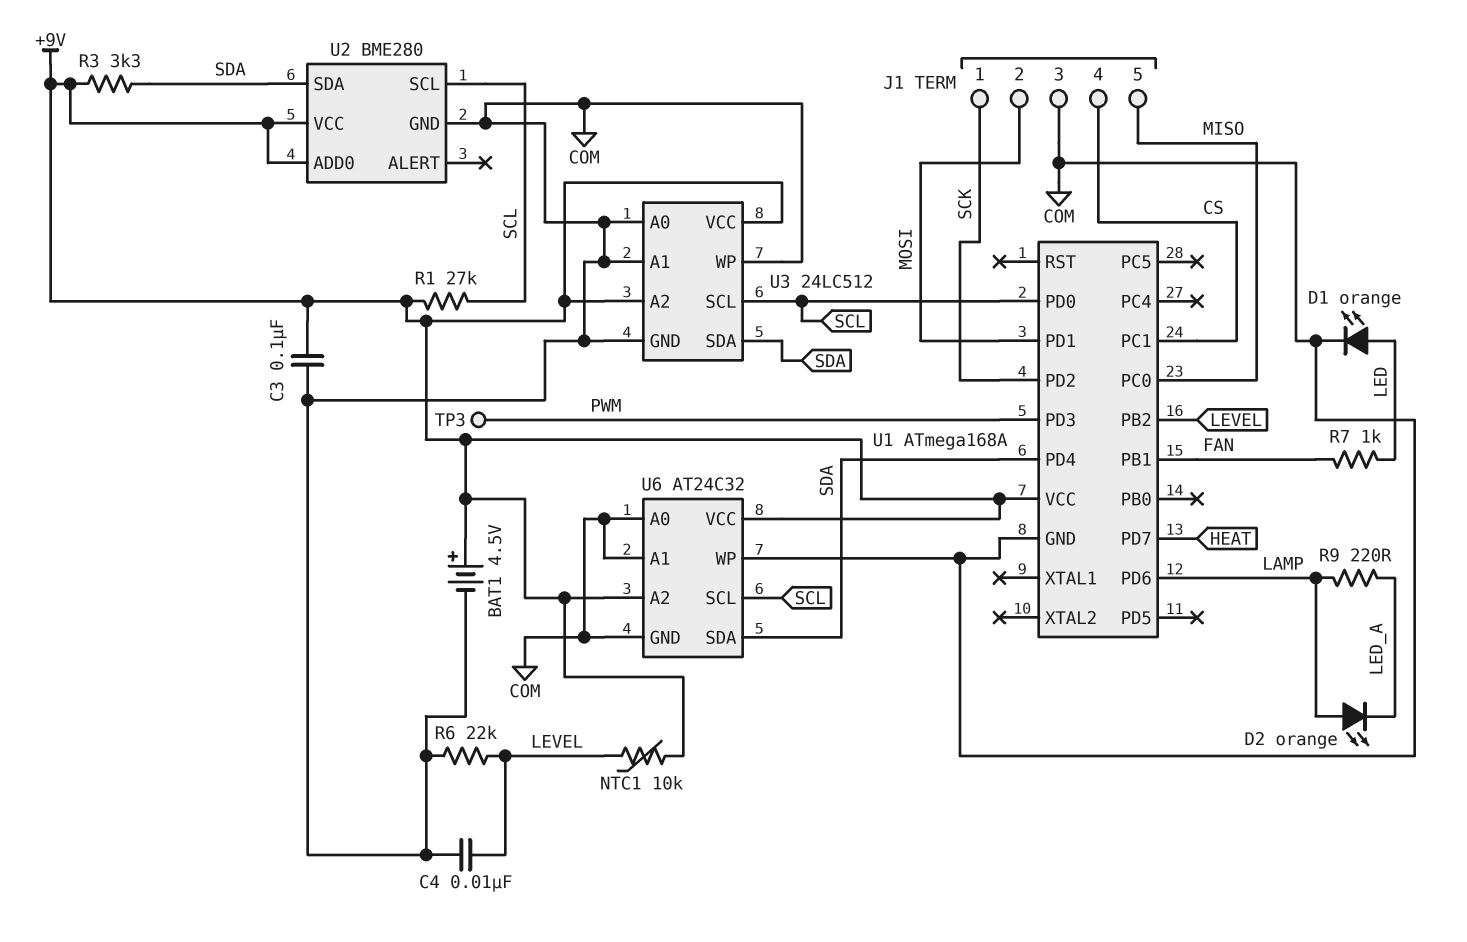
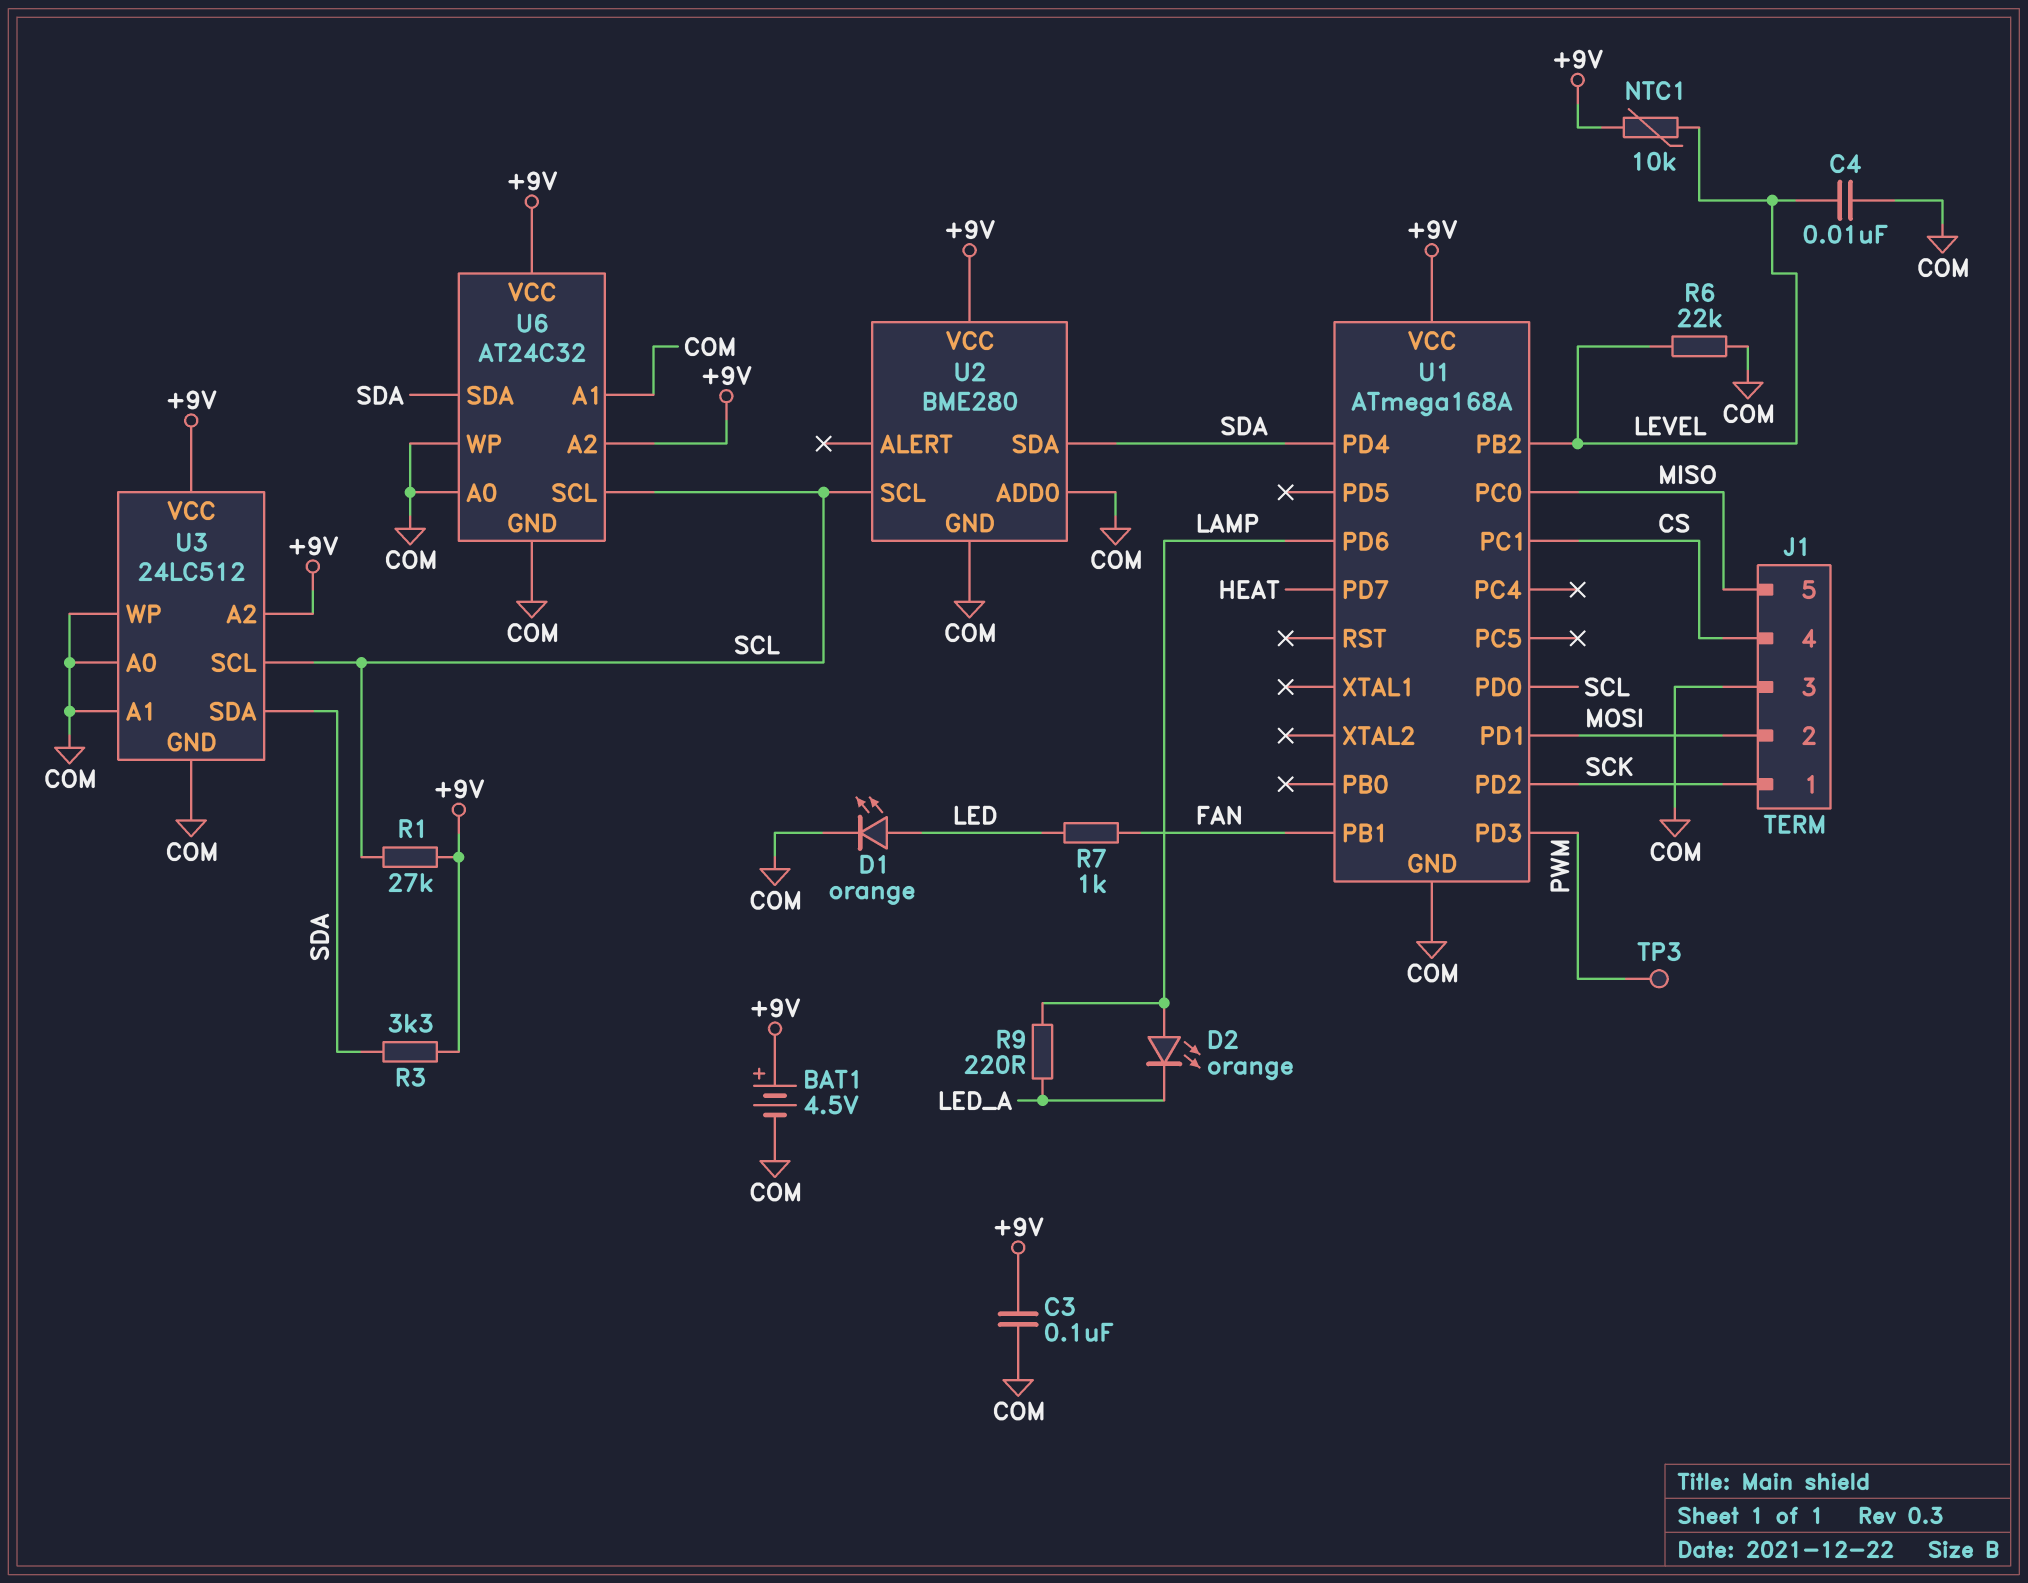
U2 pin ADD0: +9V -> COM

